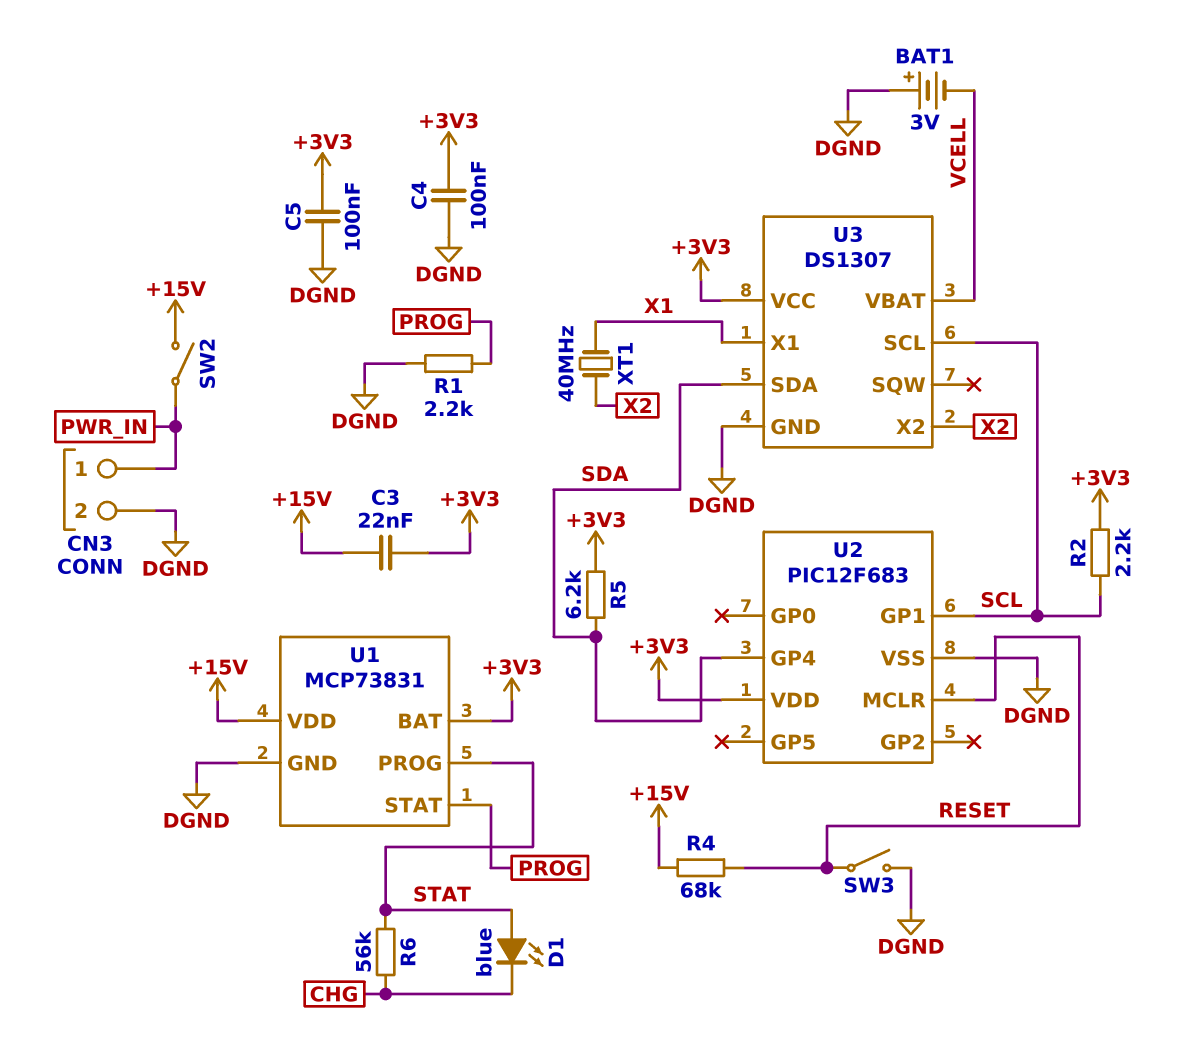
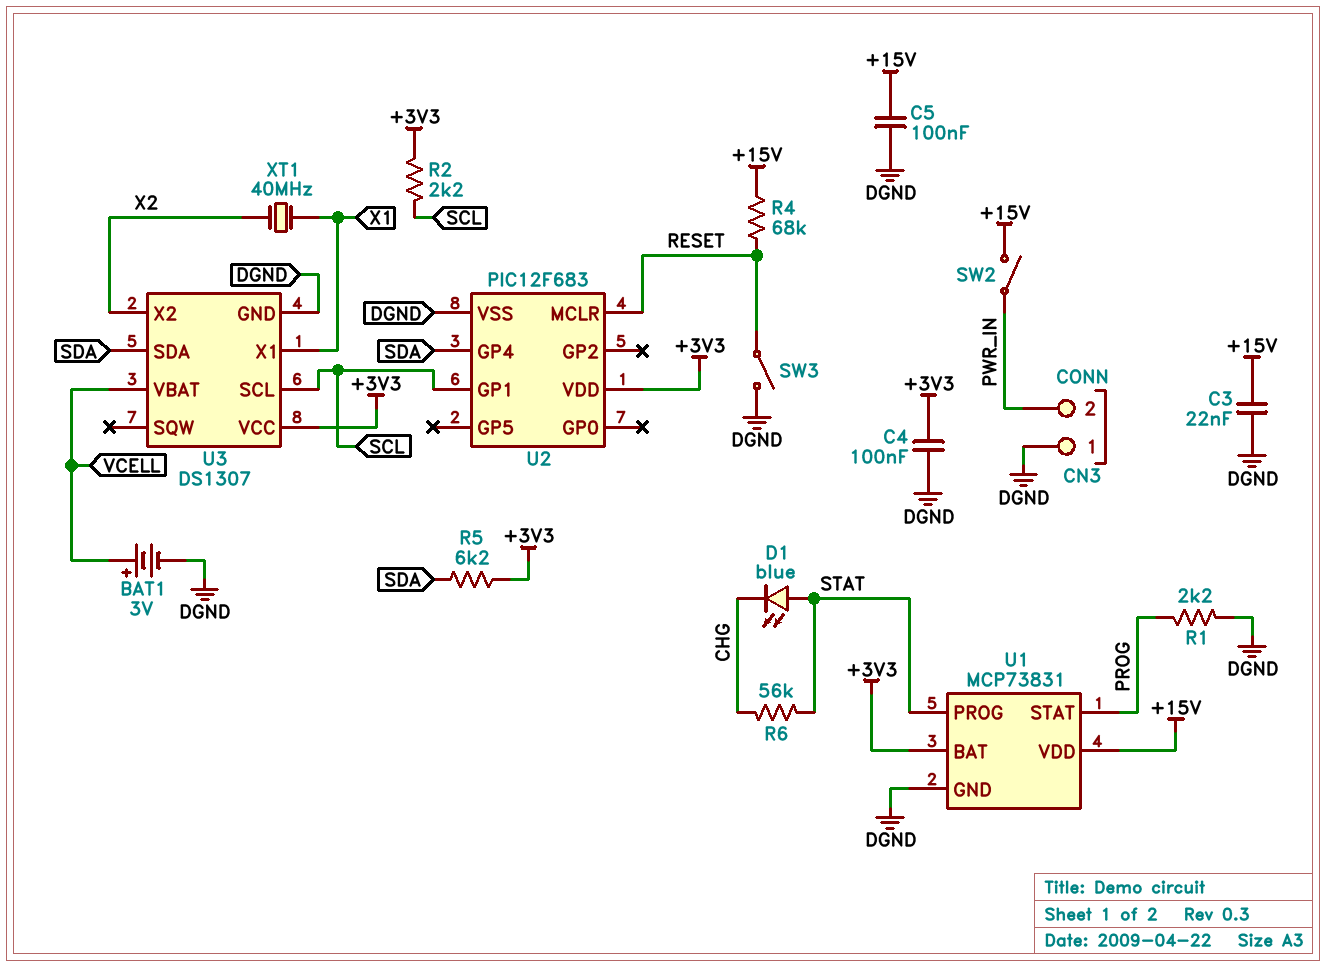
BAT1: 3V (plus DGND, minus VCELL) -> 3V (plus VCELL, minus DGND)
C3: 22nF (+3V3, +15V) -> 22nF (+15V, DGND)
C5: 100nF (+3V3, DGND) -> 100nF (+15V, DGND)
CN3 pin 1: PWR_IN -> DGND
CN3 pin 2: DGND -> PWR_IN

